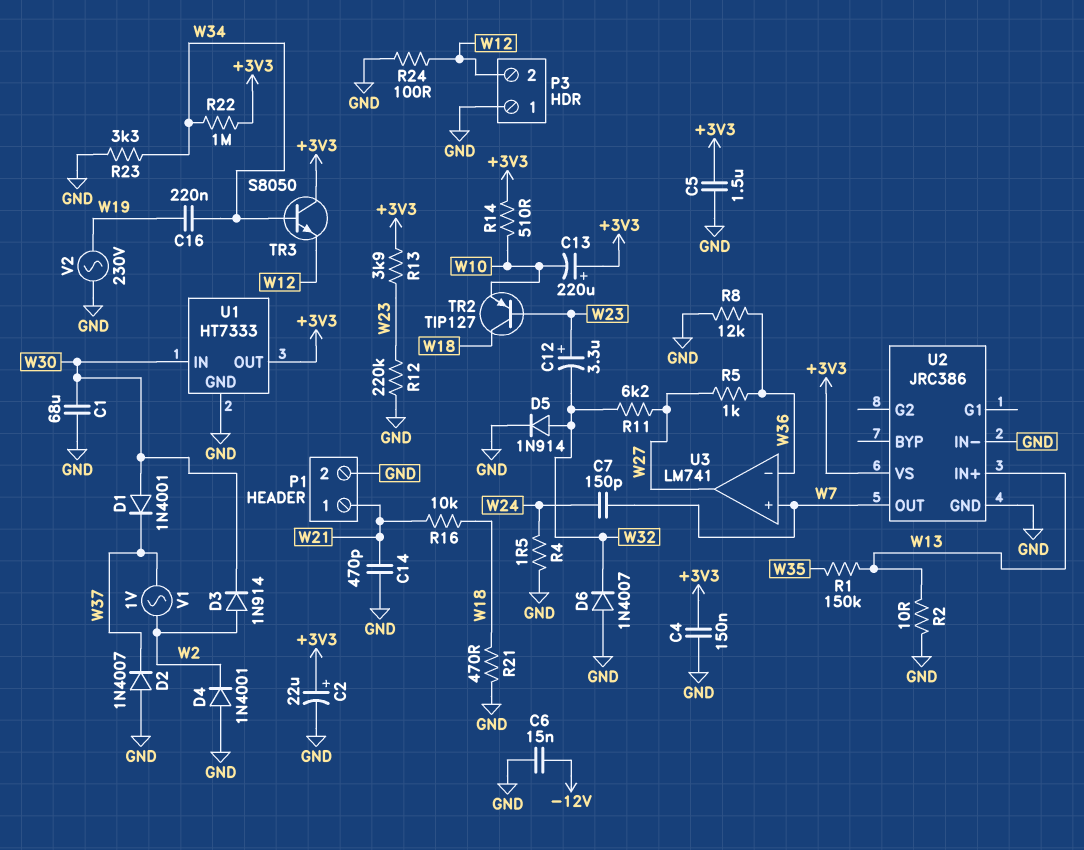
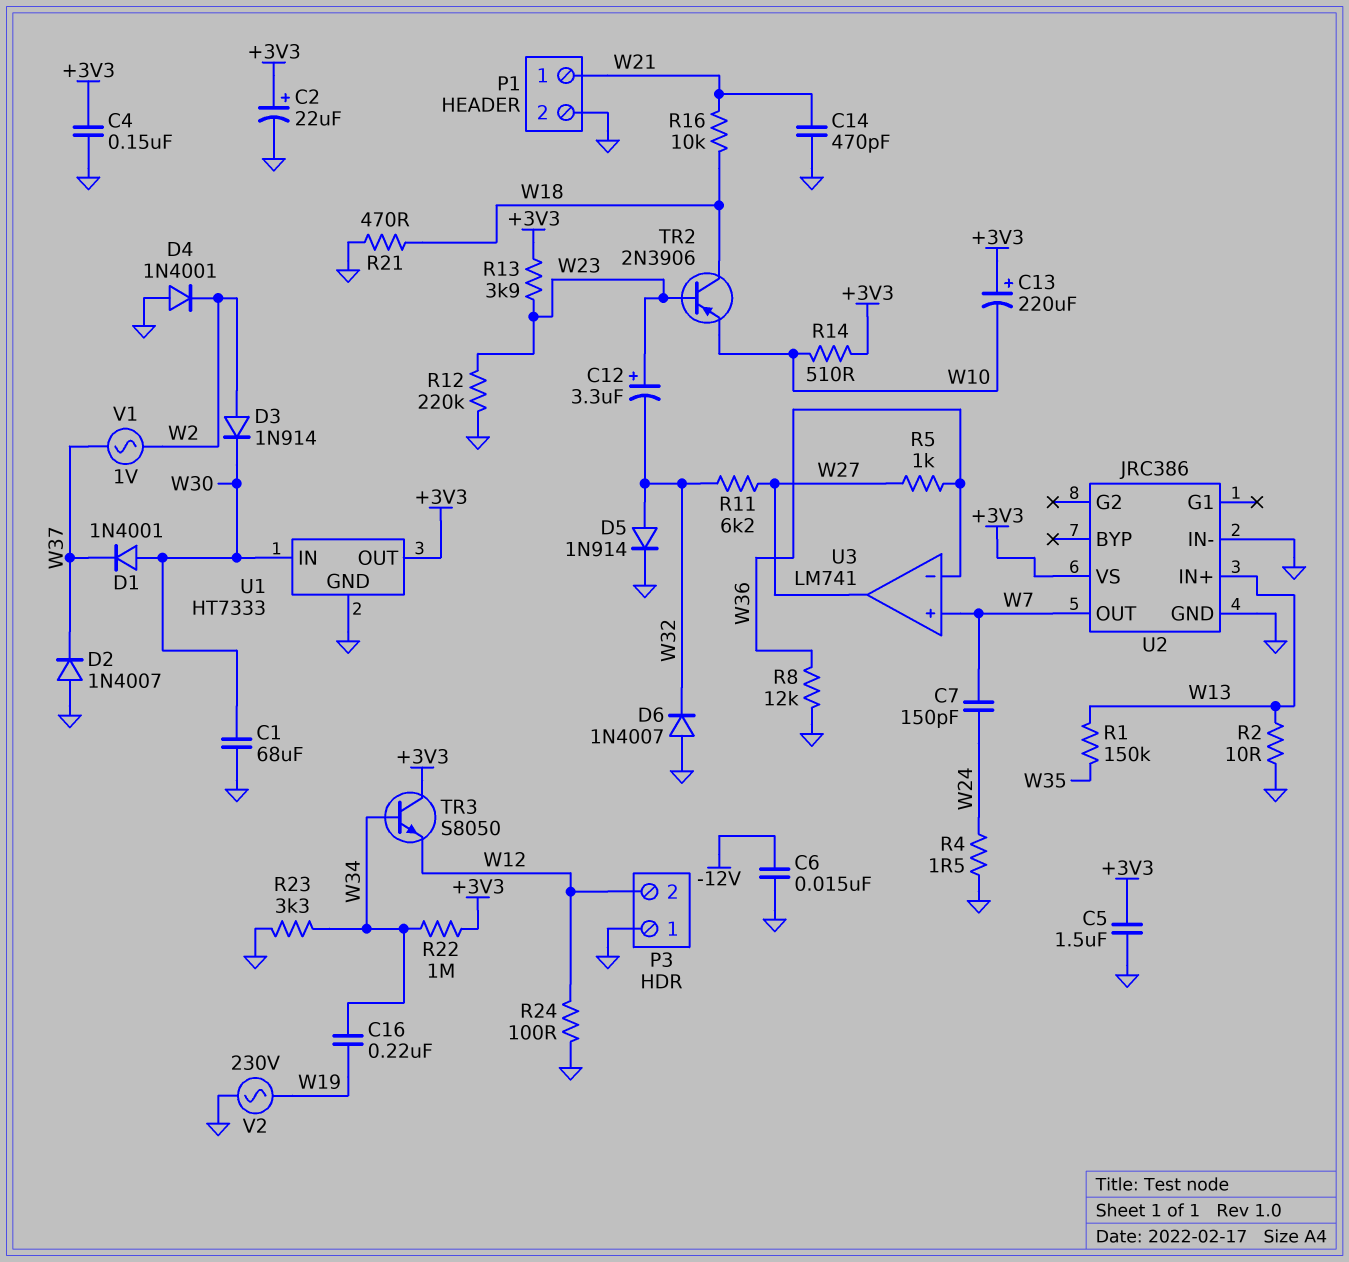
TR2: PNP TIP127 (B W23, C W18, E W10) -> PNP 2N3906 (B W23, C W18, E W10)

